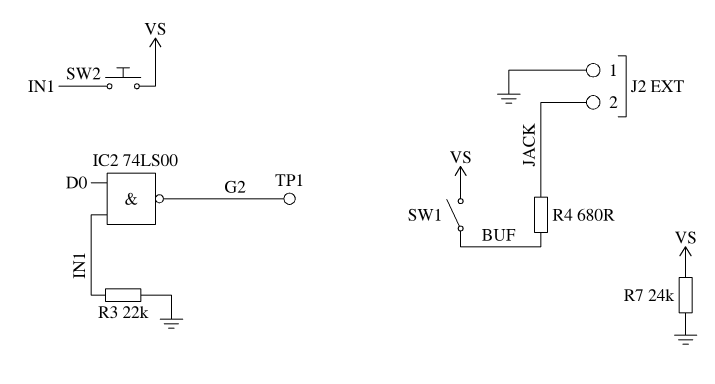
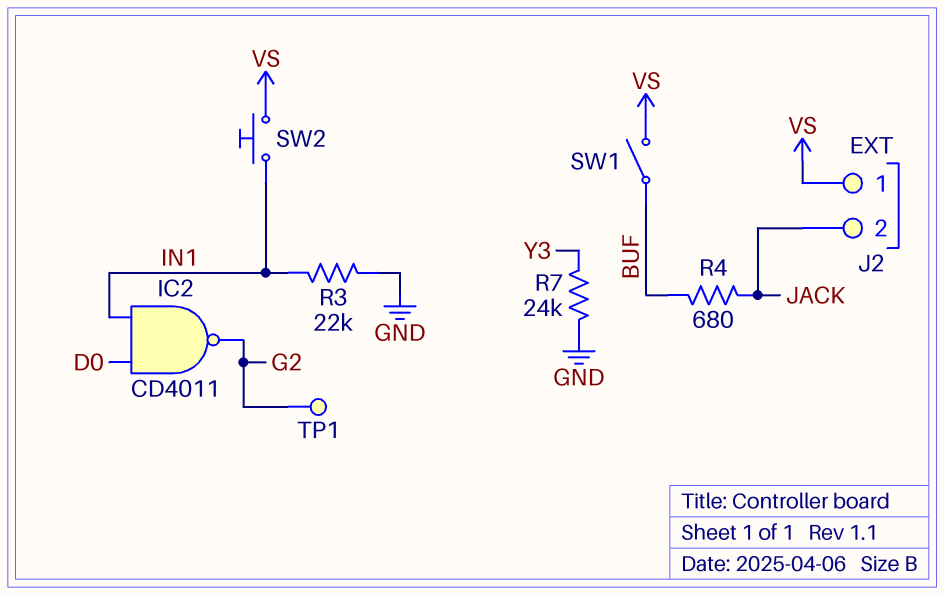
IC2: NAND 74LS00 (in D0, in IN1, out G2) -> NAND CD4011 (in D0, in IN1, out G2)
J2 pin 1: GND -> VS
R7: 24k (GND, VS) -> 24k (GND, Y3)

